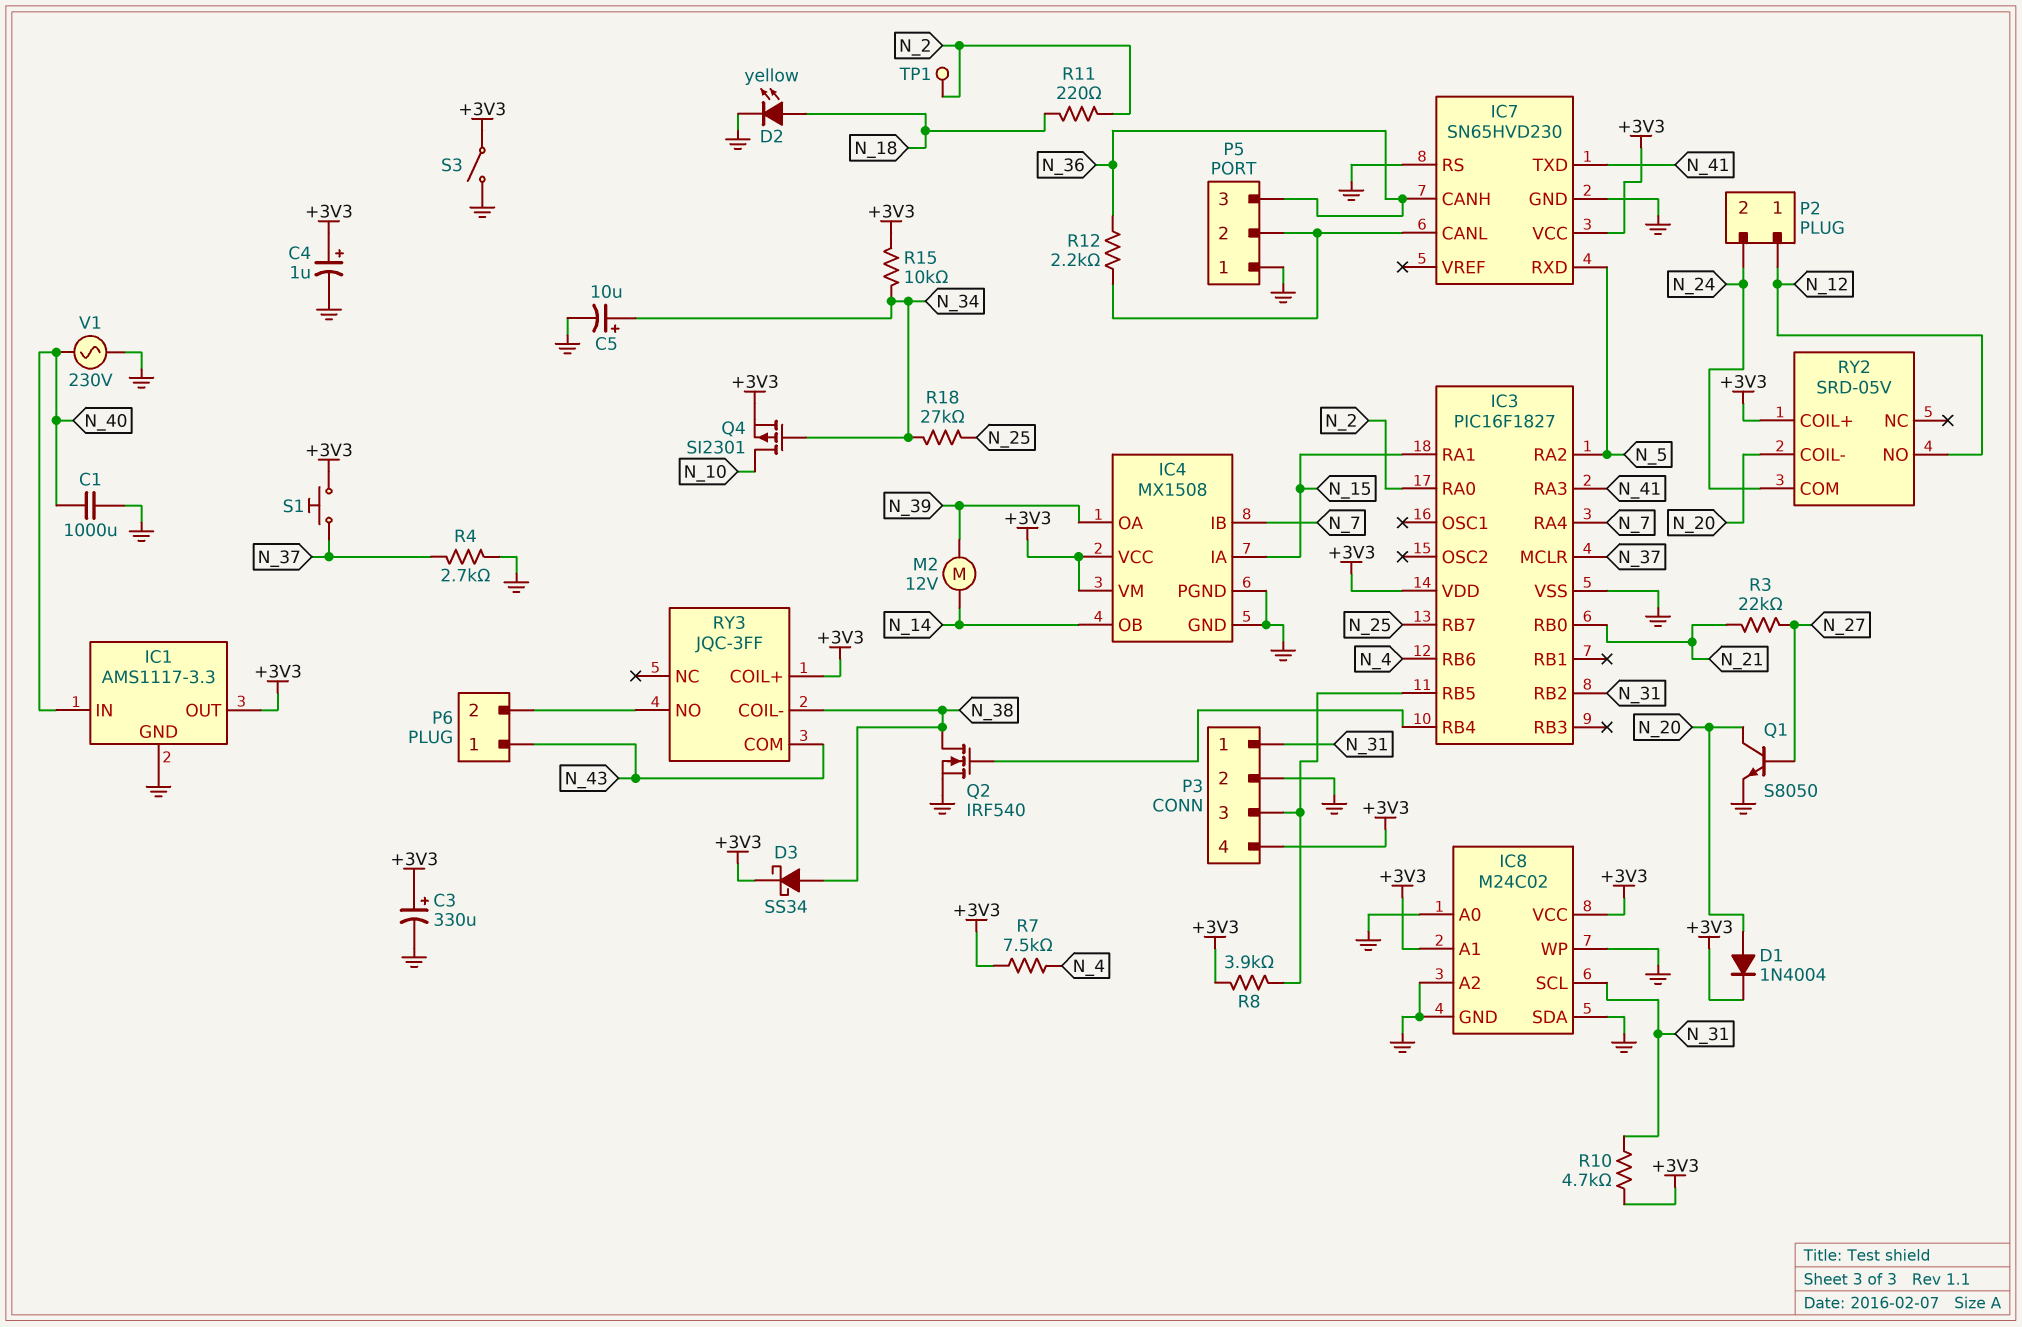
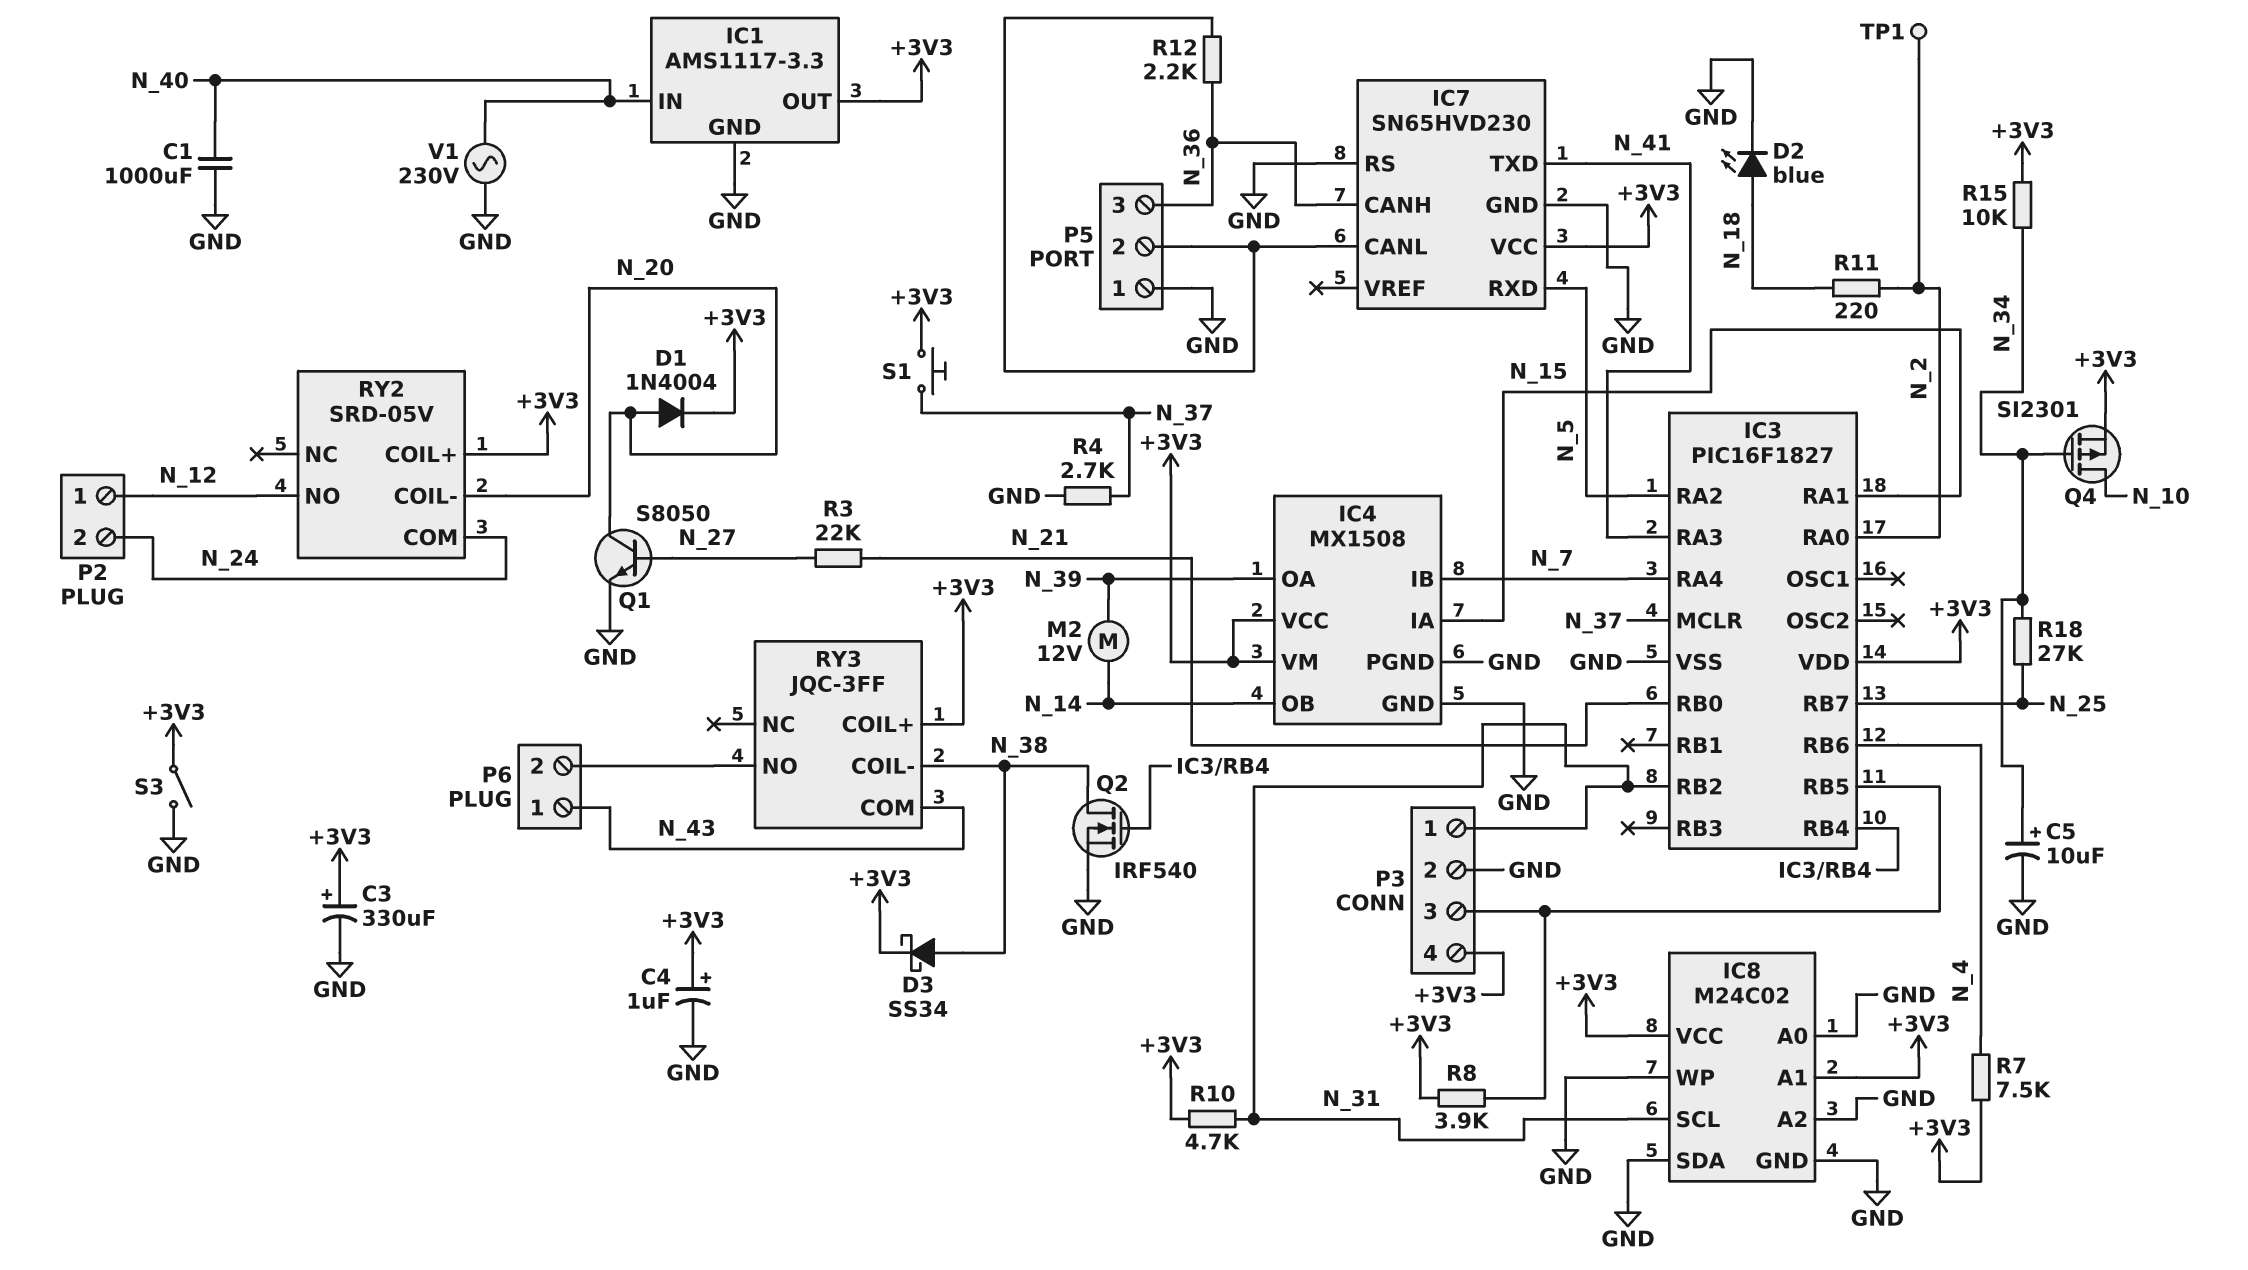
D2: LED yellow (A N_18, K GND) -> LED blue (A N_18, K GND)

